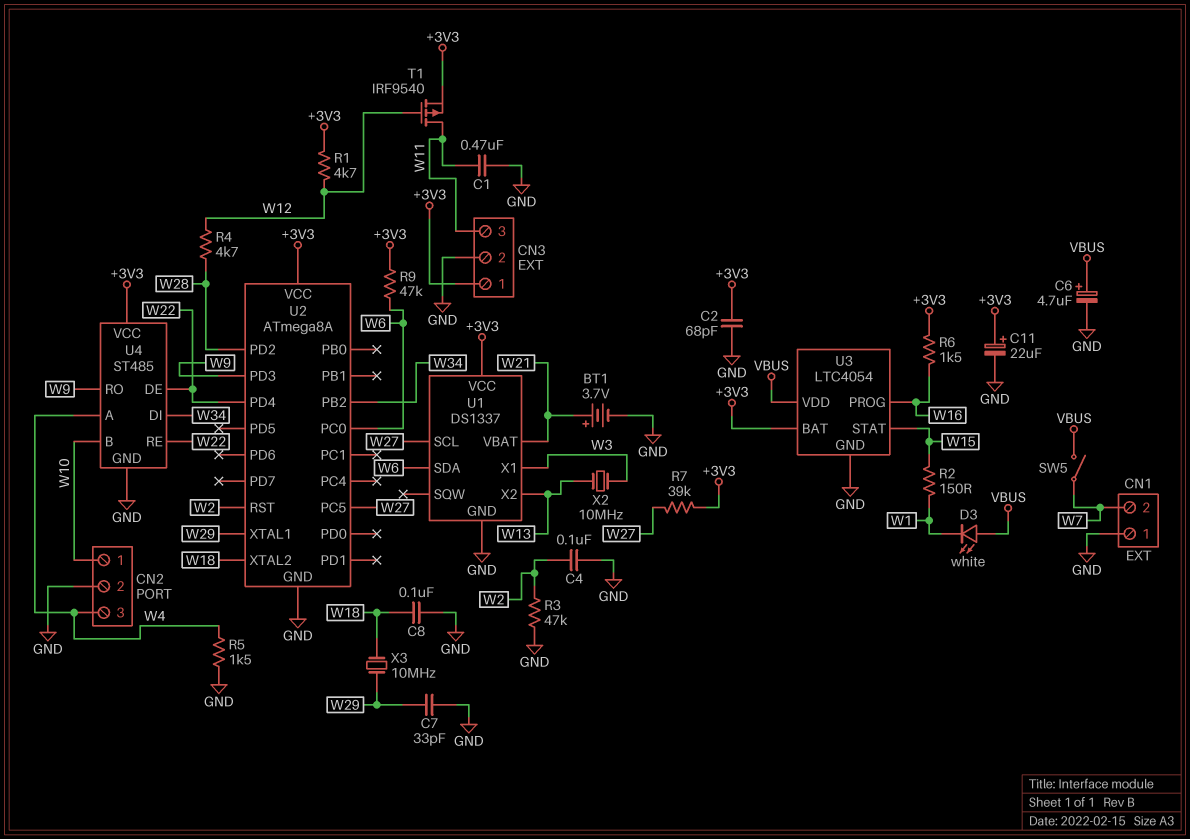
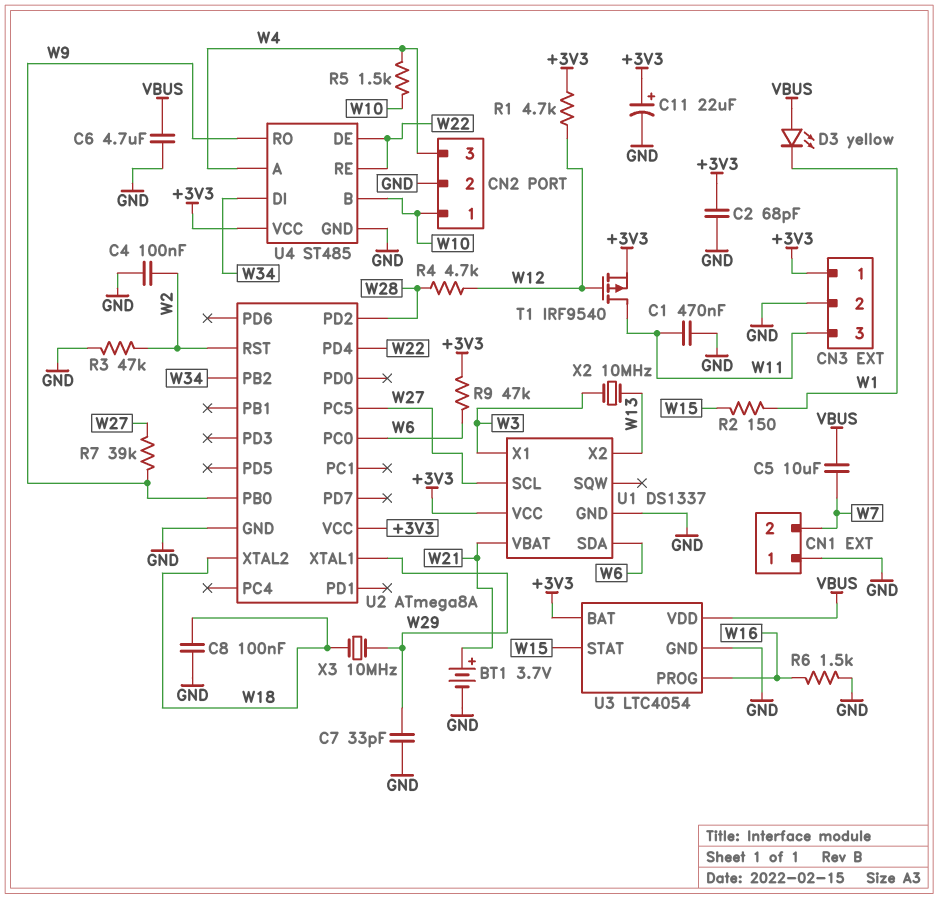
C5: none -> 10uF (VBUS, W7)
C6: 4.7uF (plus VBUS, minus GND) -> 4.7uF (GND, VBUS)
D3: LED white (A VBUS, K W1) -> LED yellow (A VBUS, K W1)
R5: 1.5k (GND, W4) -> 1.5k (W4, W10)
R6: 1.5k (+3V3, W16) -> 1.5k (GND, W16)
R7: 39k (+3V3, W27) -> 39k (W9, W27)
SW5: switch (VBUS, W7) -> none
U2 pin PB0: none -> W9
U2 pin PD3: W9 -> none

